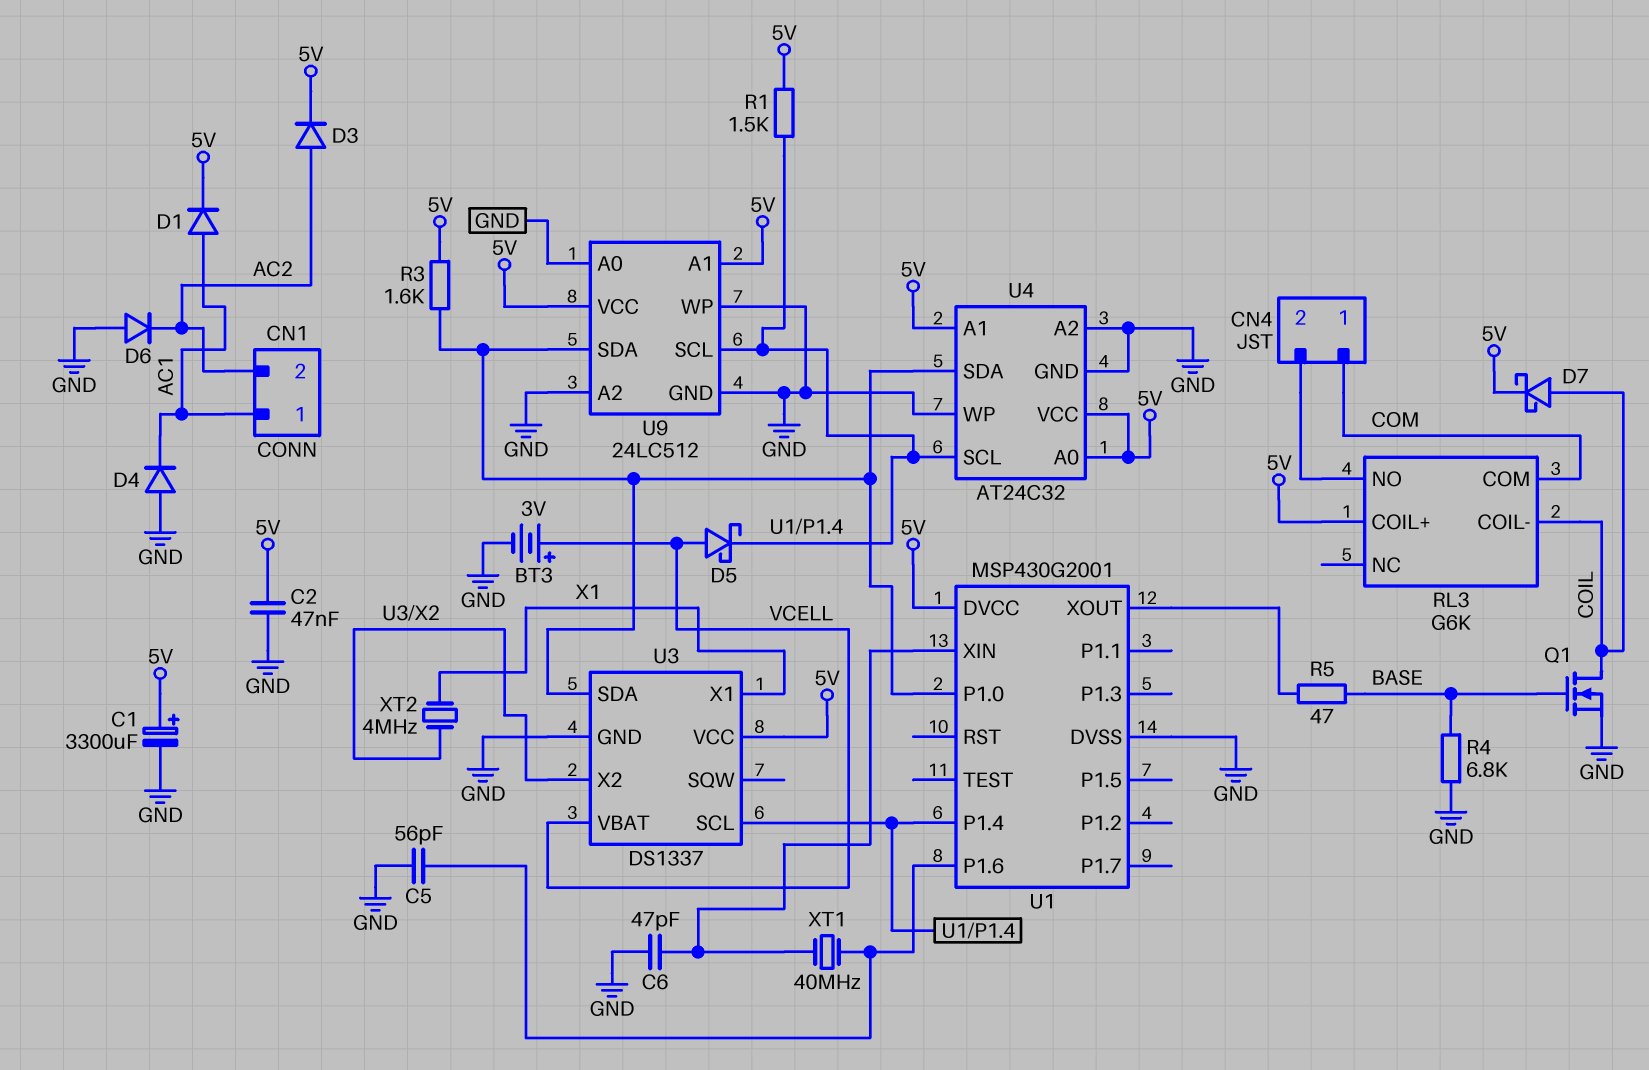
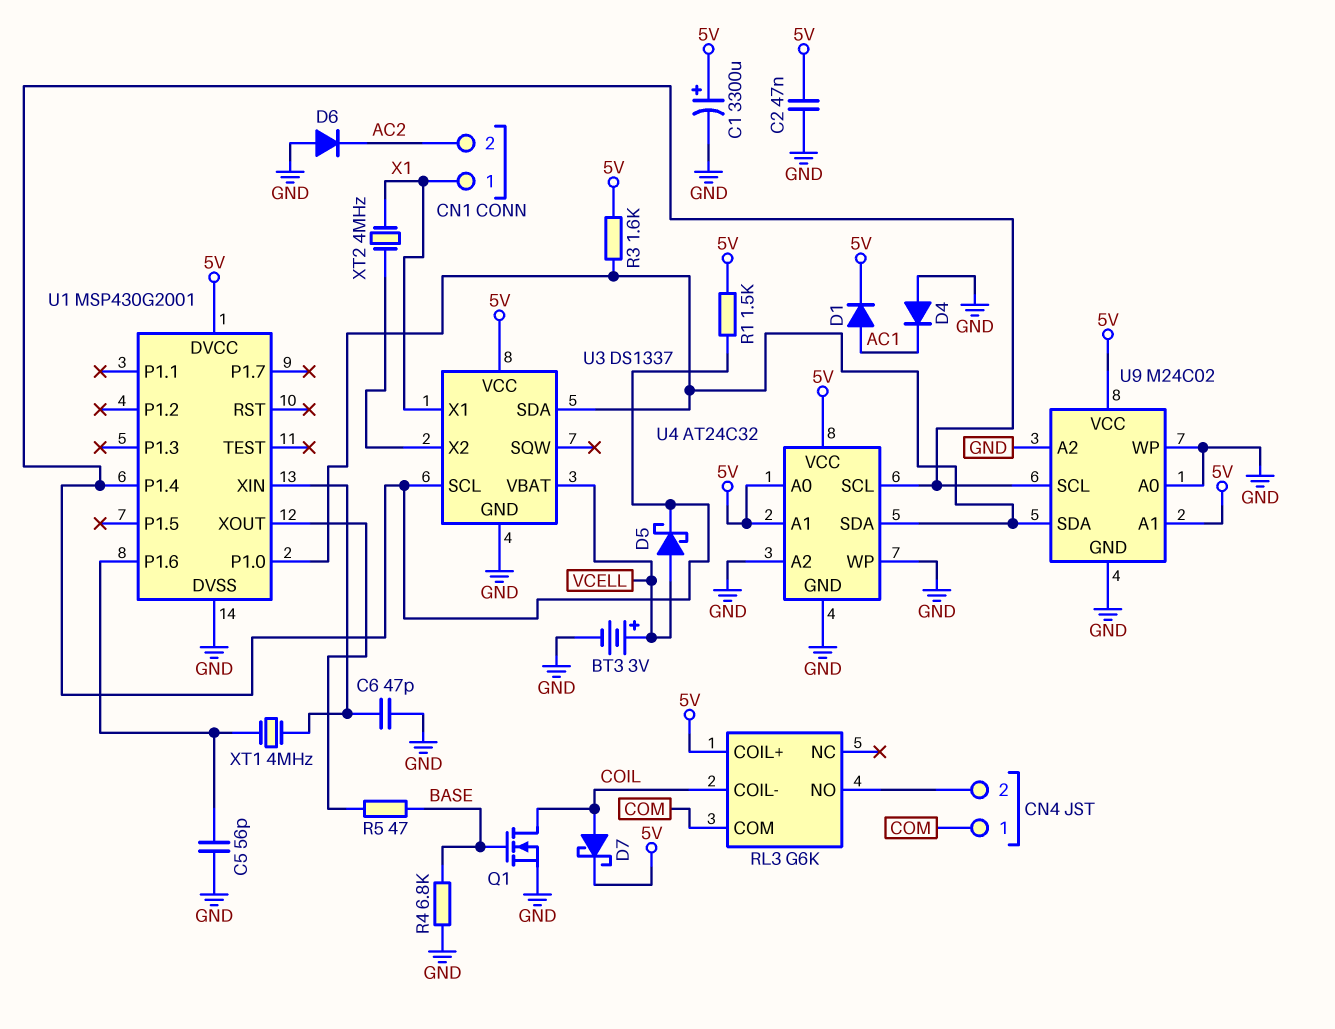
CN1 pin 1: AC1 -> X1
D3: diode (A AC2, K 5V) -> none
U9: 24LC512 -> M24C02
XT1: 40MHz (U1/P1.6, U1/XIN) -> 4MHz (U1/P1.6, U1/XIN)

